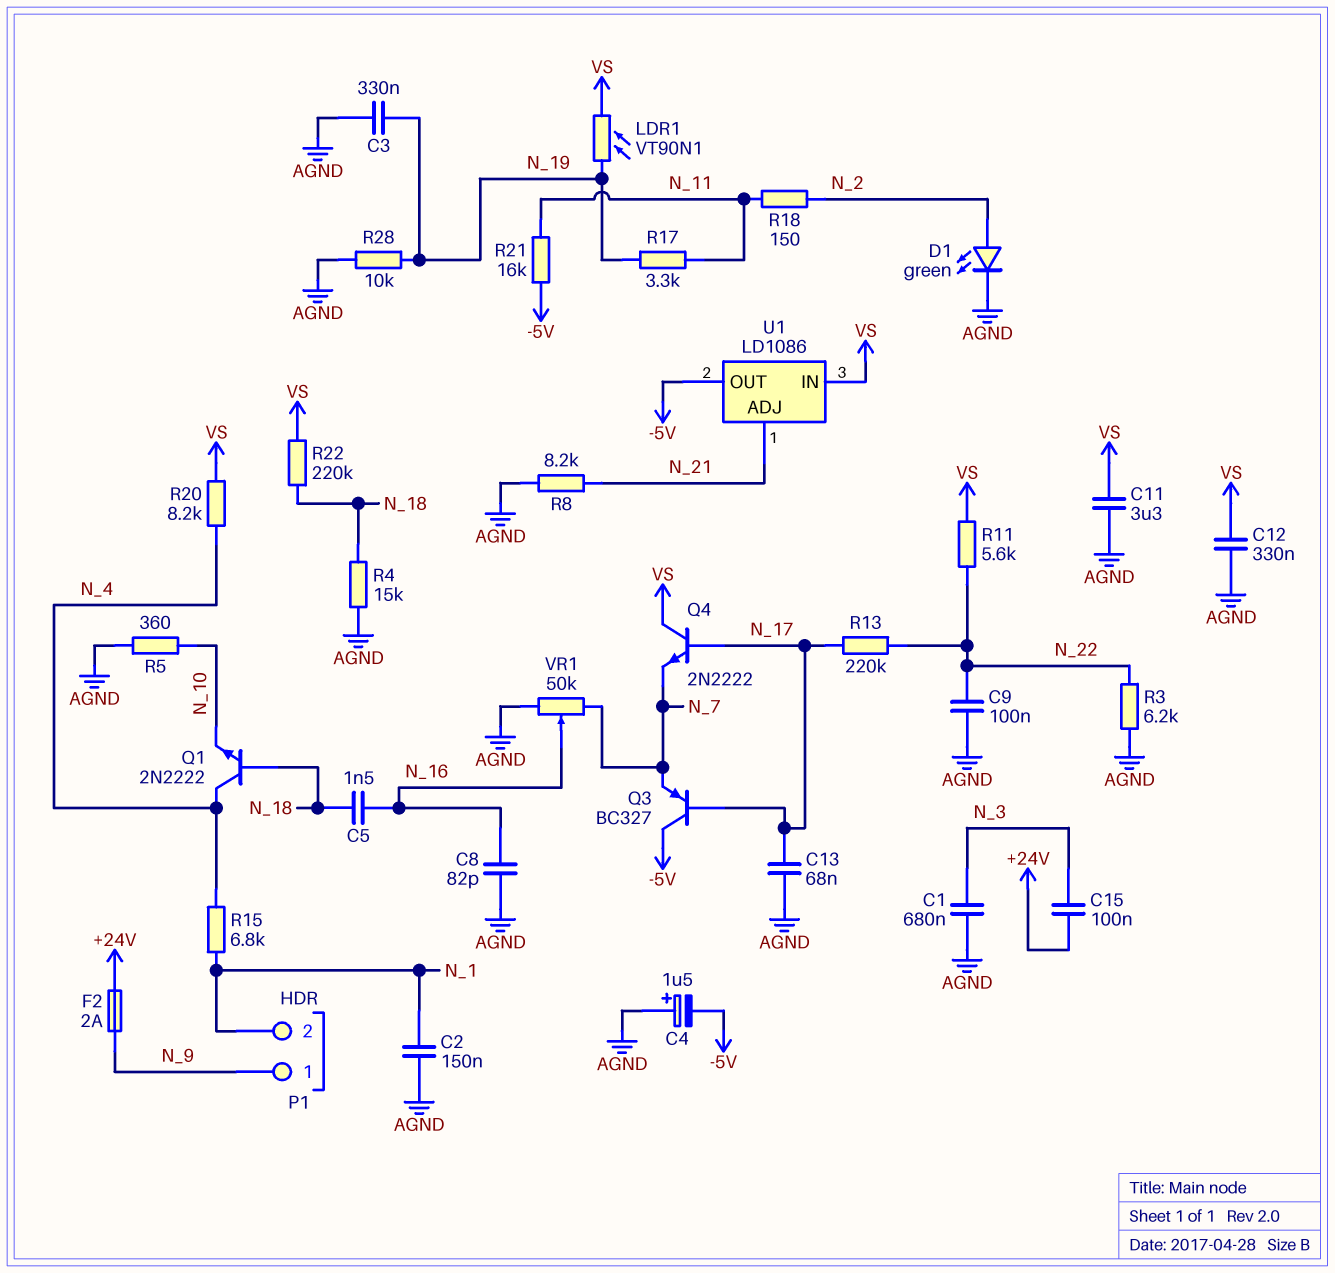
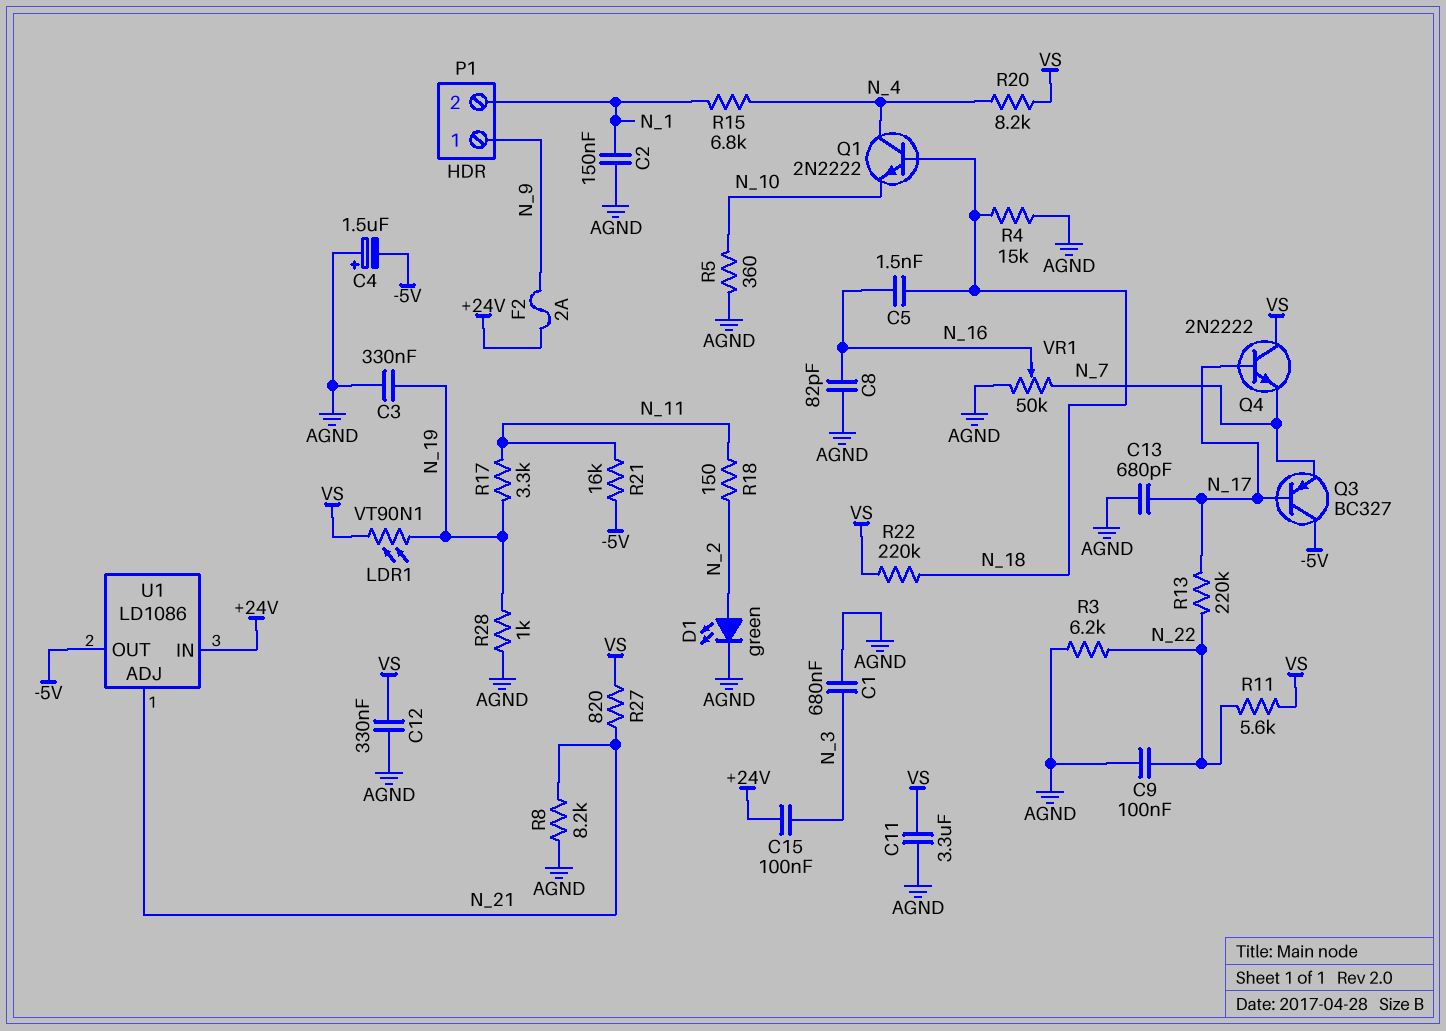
C13: 68nF (AGND, N_17) -> 680pF (AGND, N_17)
R27: none -> 820 (N_21, VS)
R28: 10k (AGND, N_19) -> 1k (AGND, N_19)
U1 pin IN: VS -> +24V

